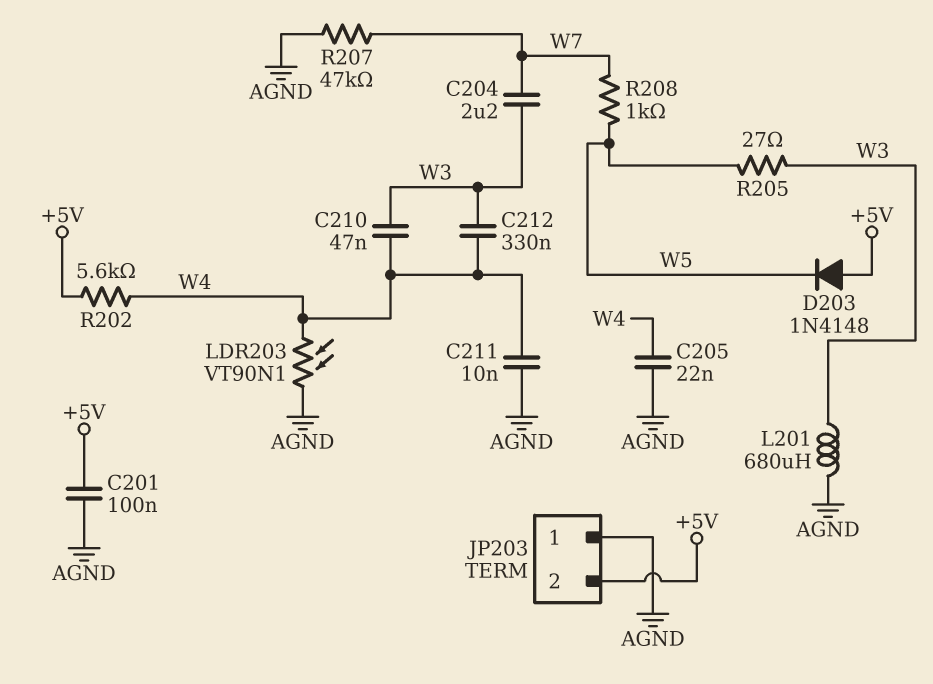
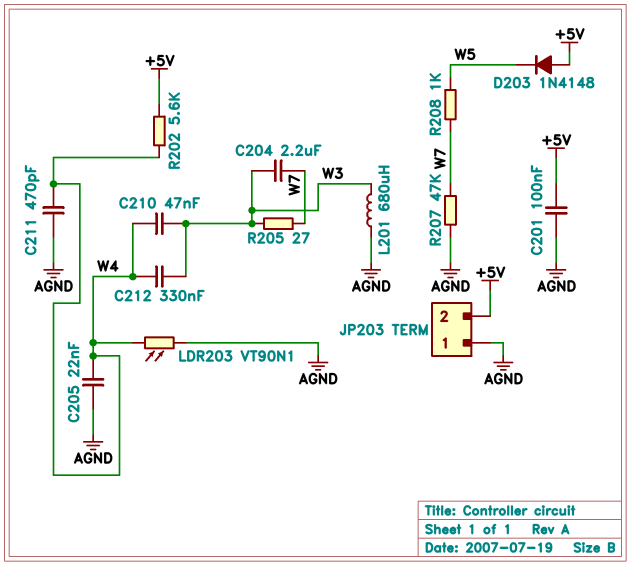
C211: 10nF (AGND, W4) -> 470pF (AGND, W4)
R205: 27 (W3, W5) -> 27 (W3, W7)

